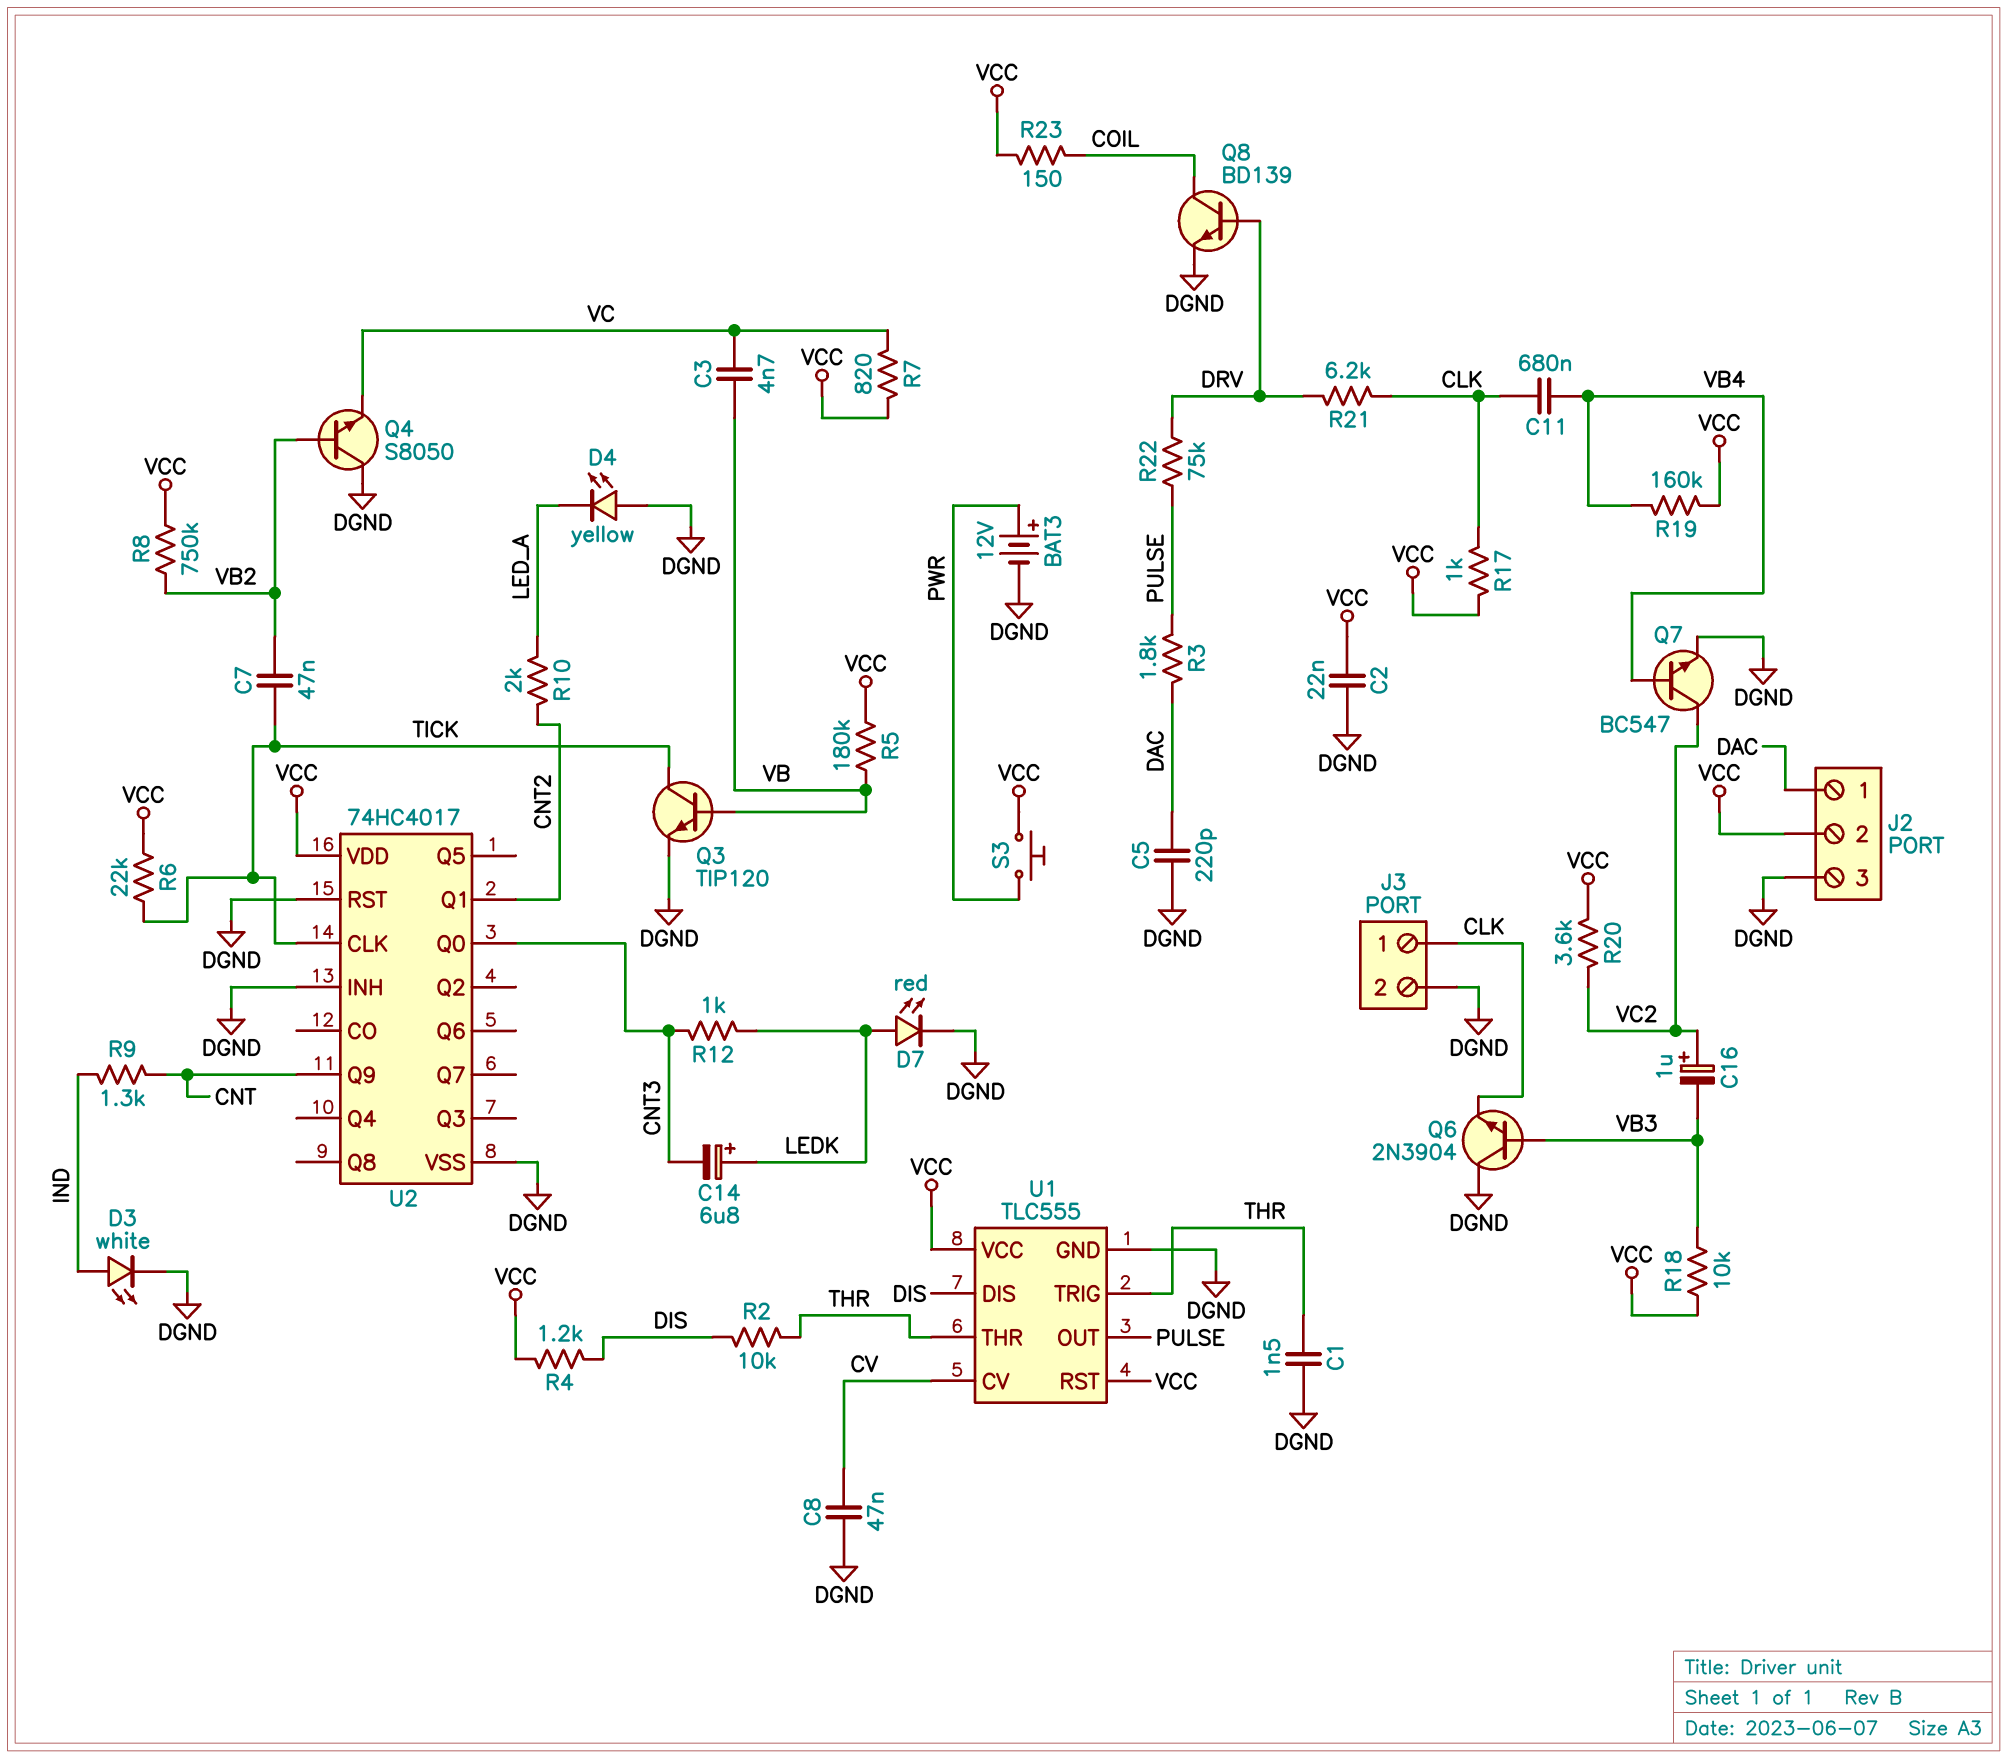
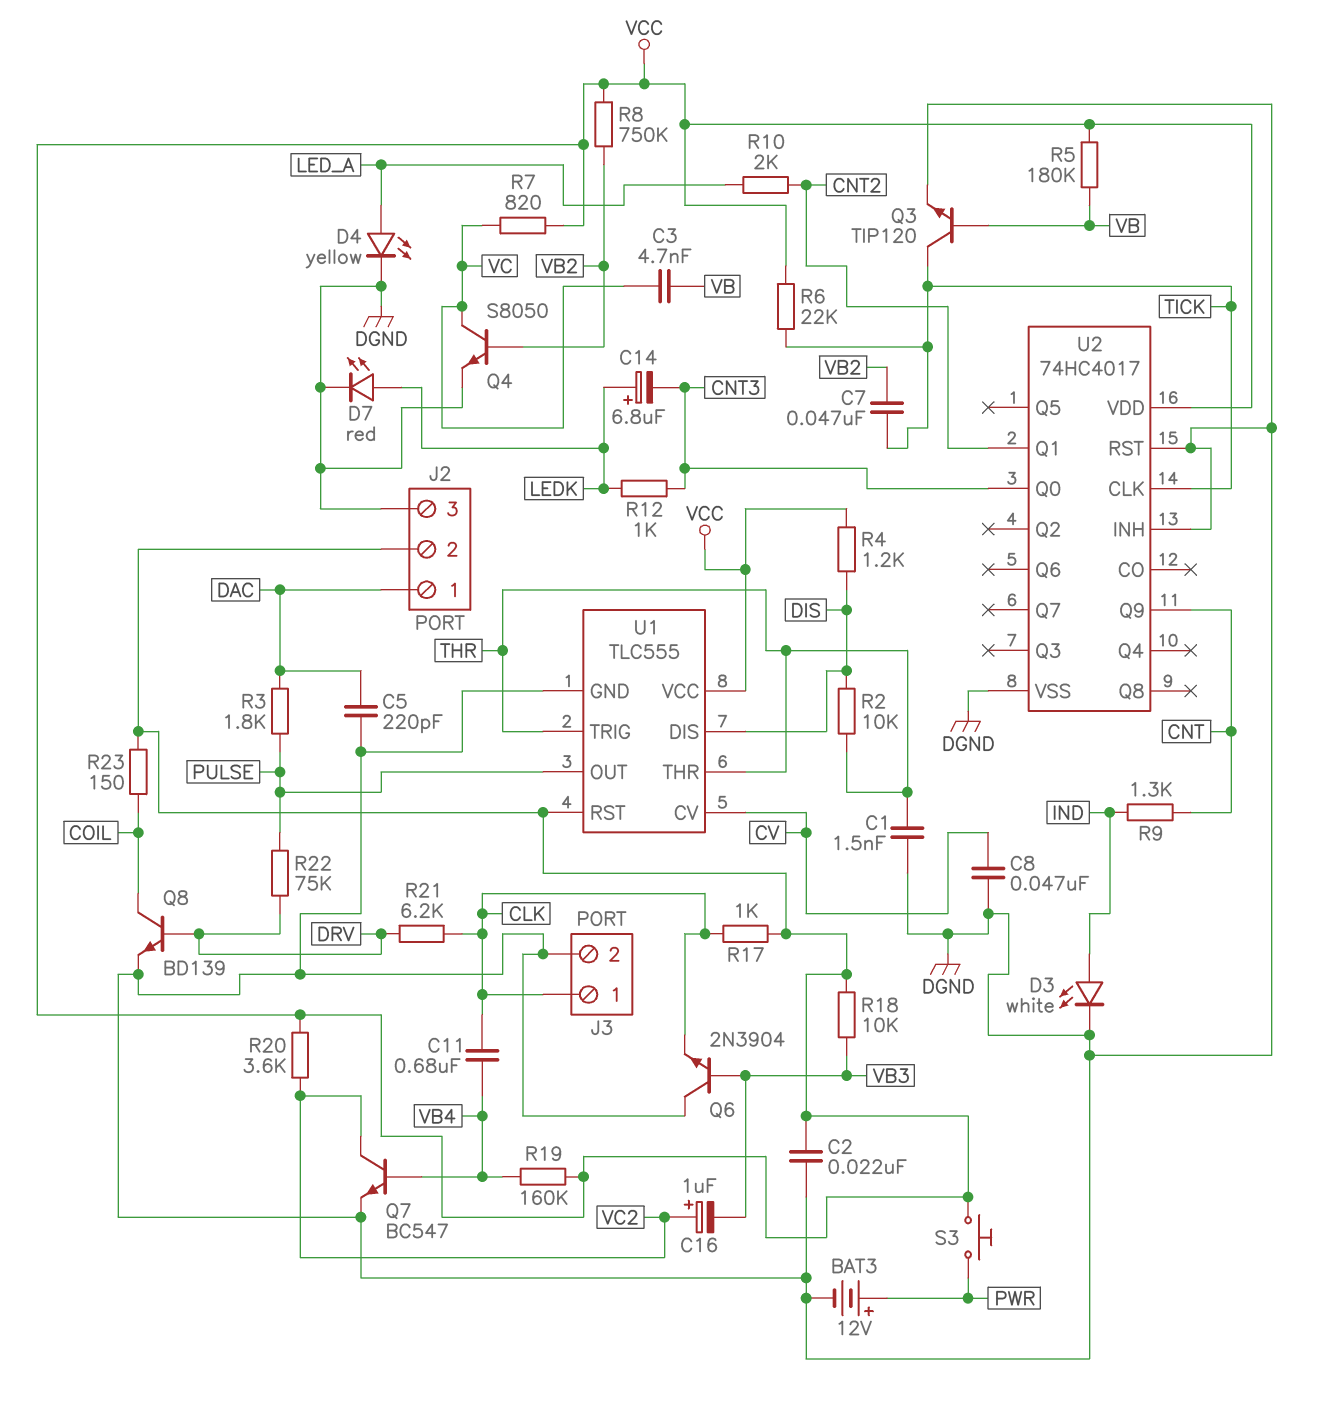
D4: LED yellow (A DGND, K LED_A) -> LED yellow (A LED_A, K DGND)
Q4: NPN S8050 (B VB2, C DGND, E VC) -> NPN S8050 (B VB2, C VC, E DGND)

